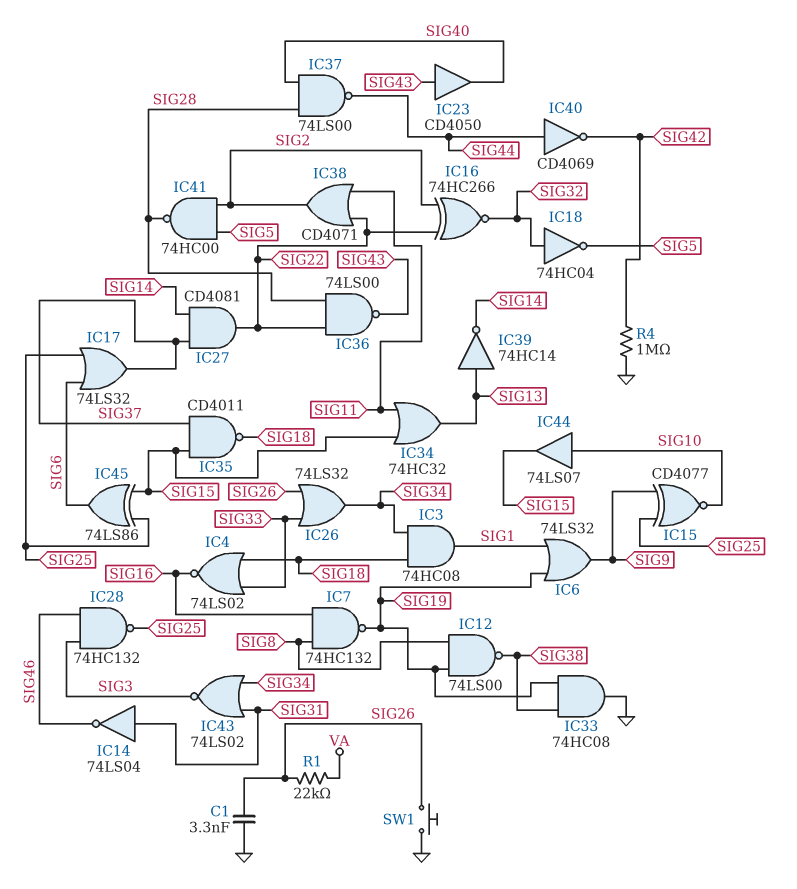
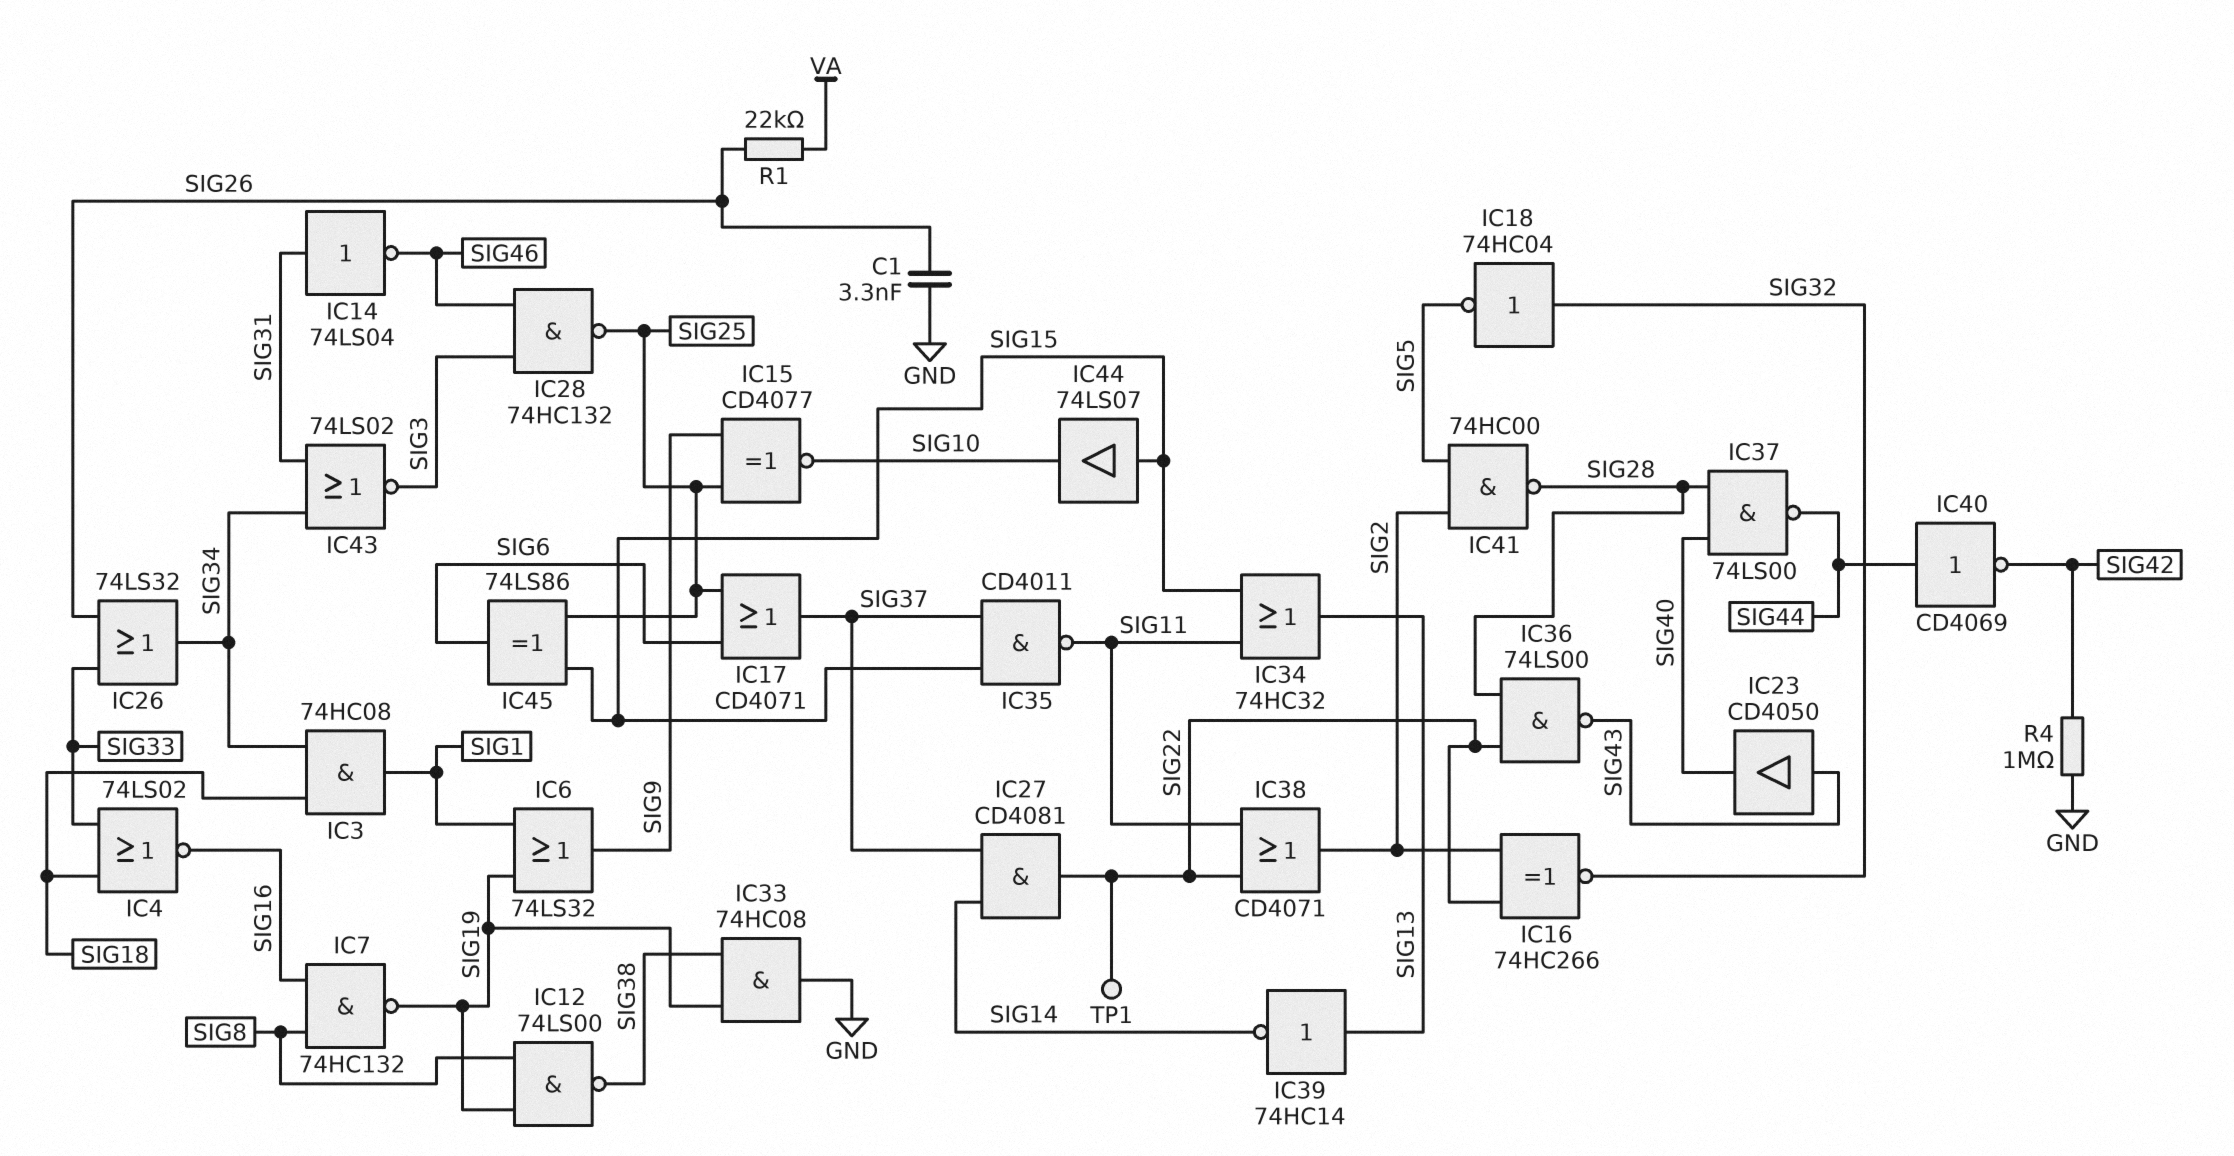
IC17: OR 74LS32 (in SIG6, in SIG25, out SIG37) -> OR CD4071 (in SIG6, in SIG25, out SIG37)
IC35: NAND CD4011 (in SIG15, in SIG37, out SIG18) -> NAND CD4011 (in SIG15, in SIG37, out SIG11)
IC44: buffer 74LS07 (in SIG10, out SIG15) -> buffer 74LS07 (in SIG15, out SIG10)
SW1: button (GND, SIG26) -> none
TP1: none -> test point (SIG22)

